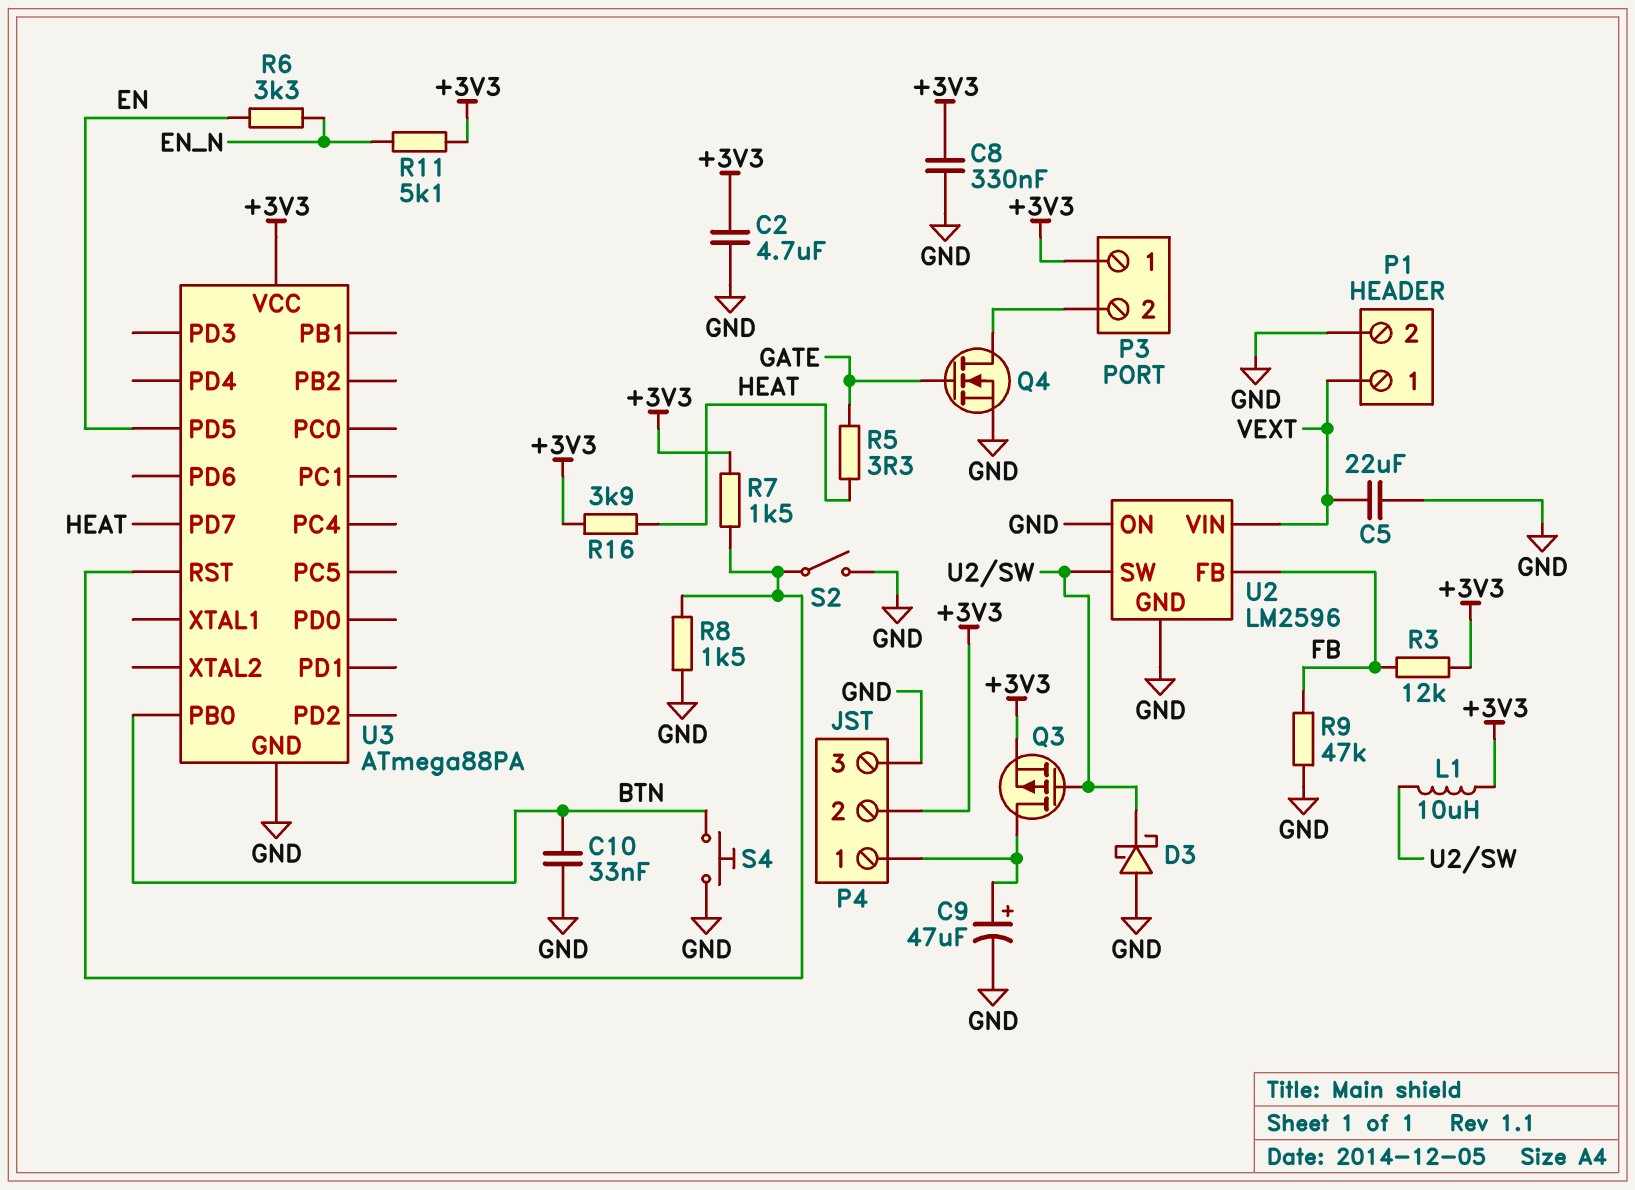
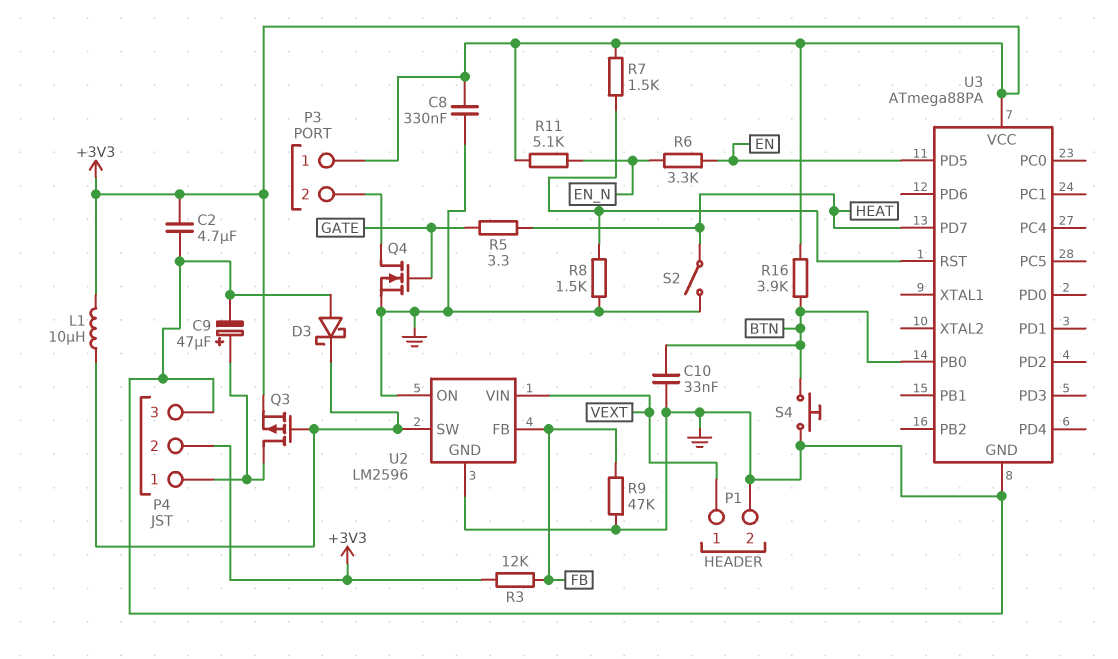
C5: 22uF (GND, VEXT) -> none
R16: 3.9k (+3V3, HEAT) -> 3.9k (+3V3, BTN)
S2: switch (GND, U3/RST) -> switch (GND, HEAT)

